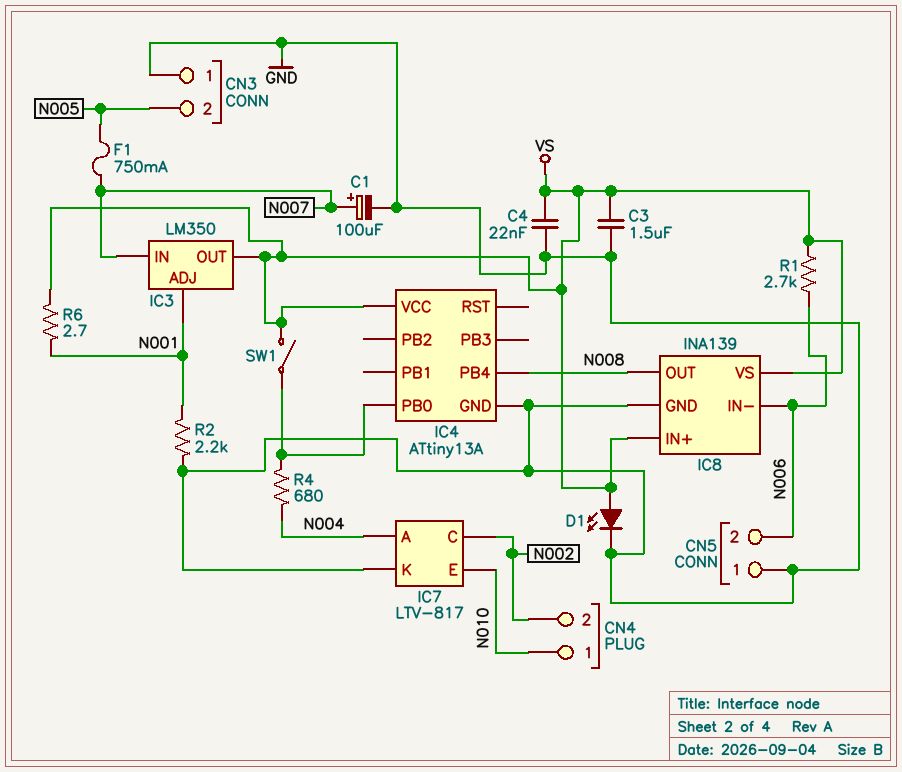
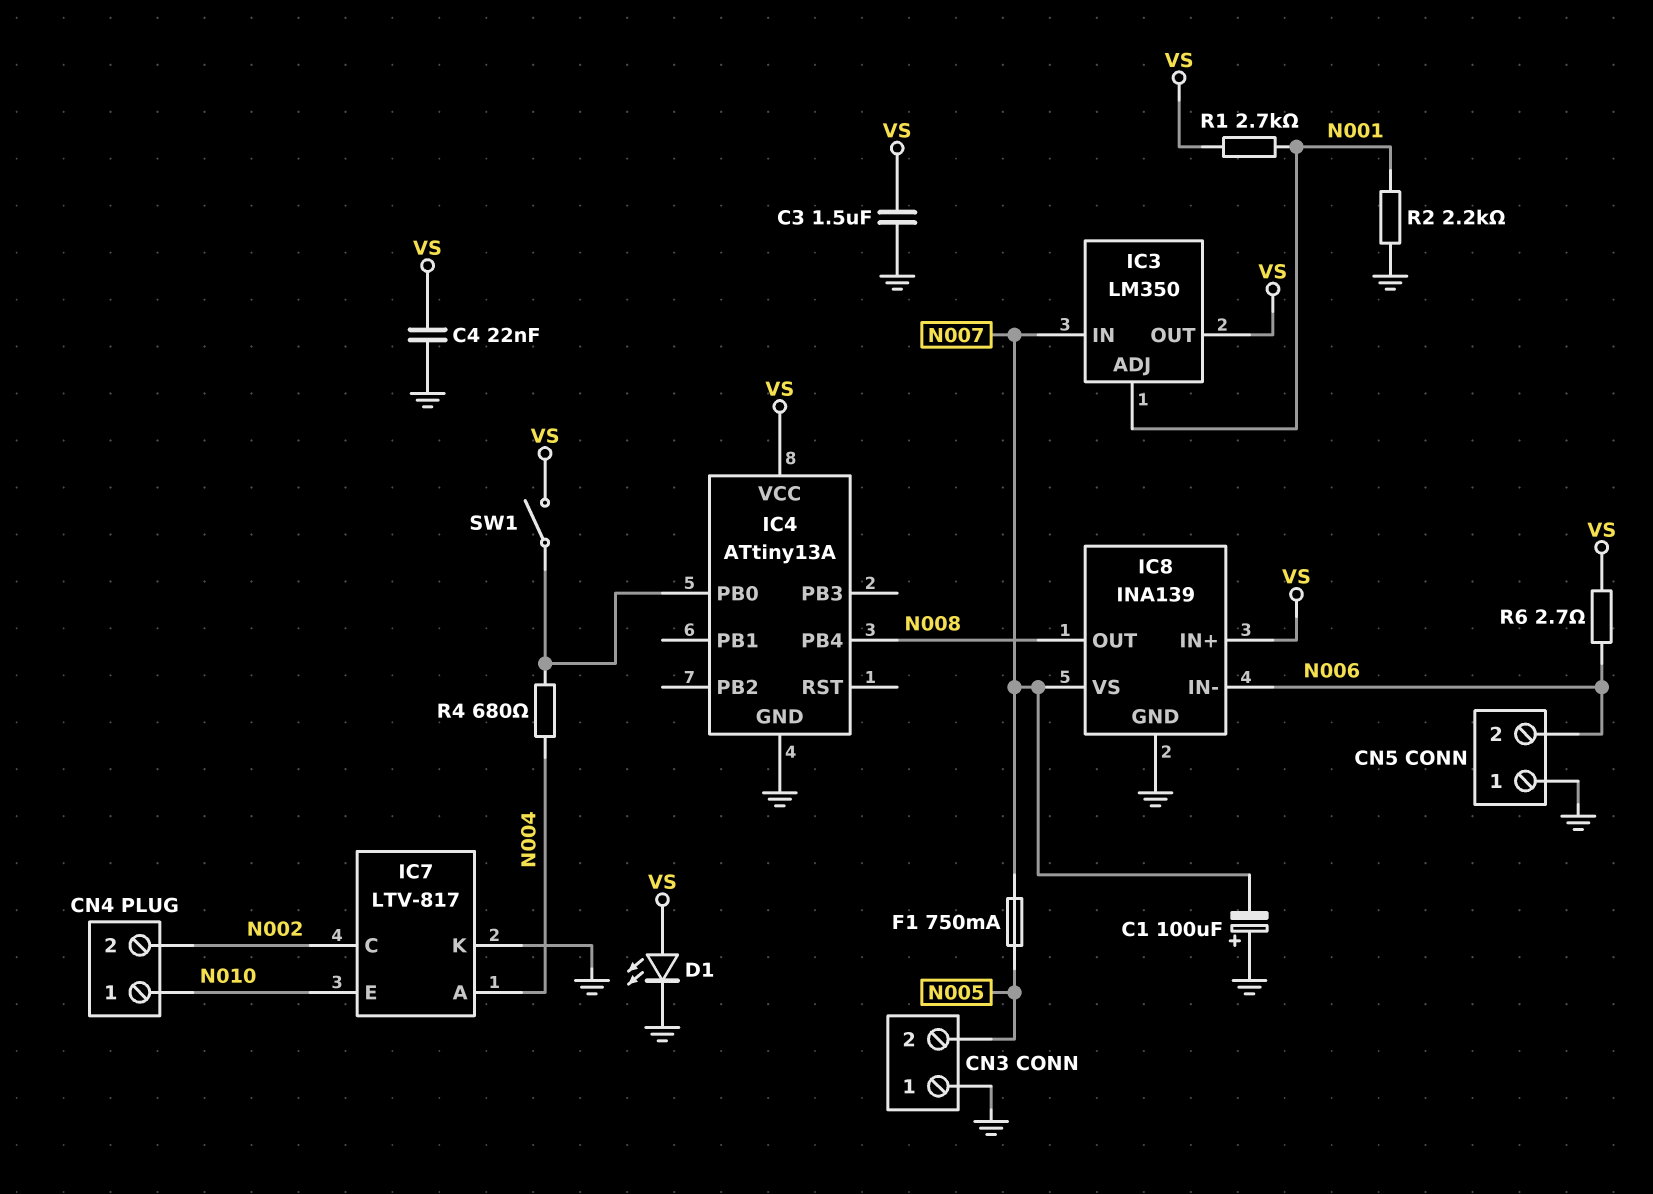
C1: 100uF (plus N007, minus GND) -> 100uF (plus GND, minus N007)
IC8 pin VS: VS -> N007
R1: 2.7k (N006, VS) -> 2.7k (N001, VS)
R6: 2.7 (N001, VS) -> 2.7 (N006, VS)

